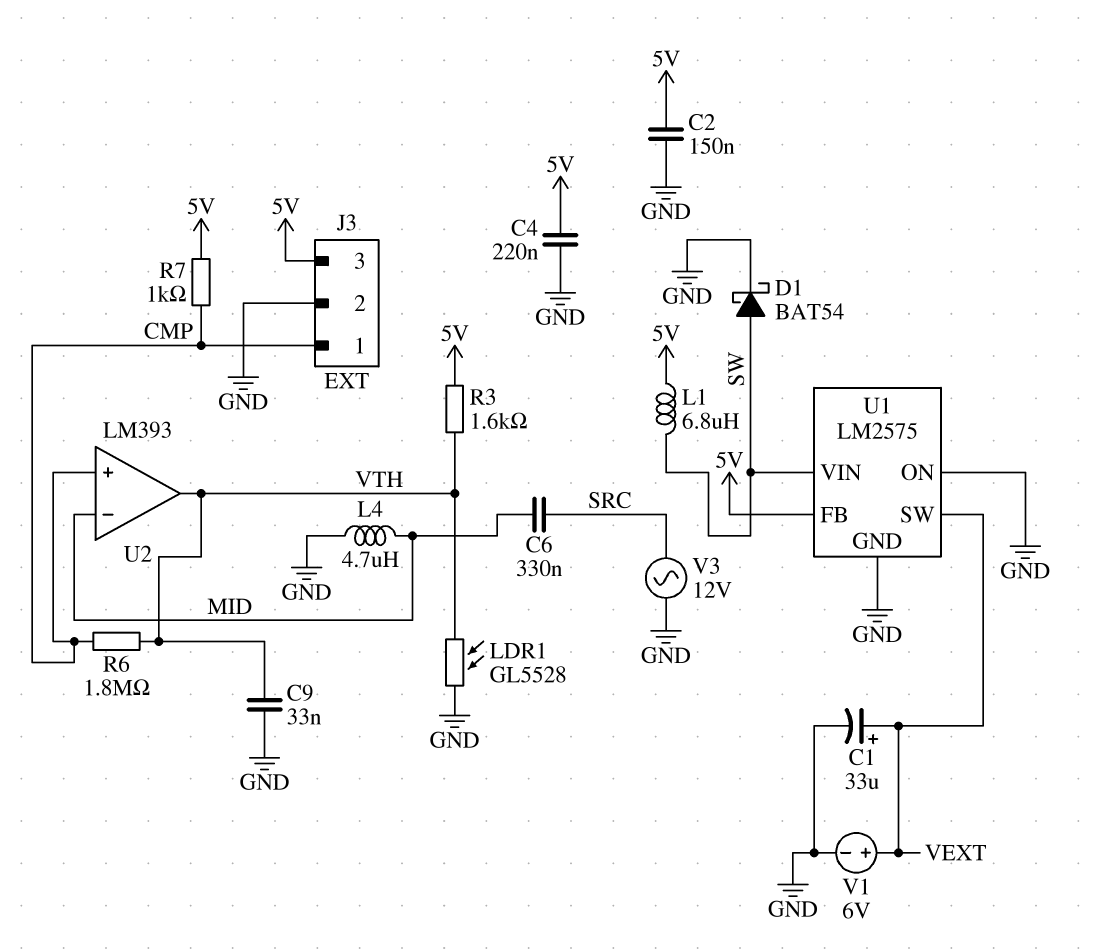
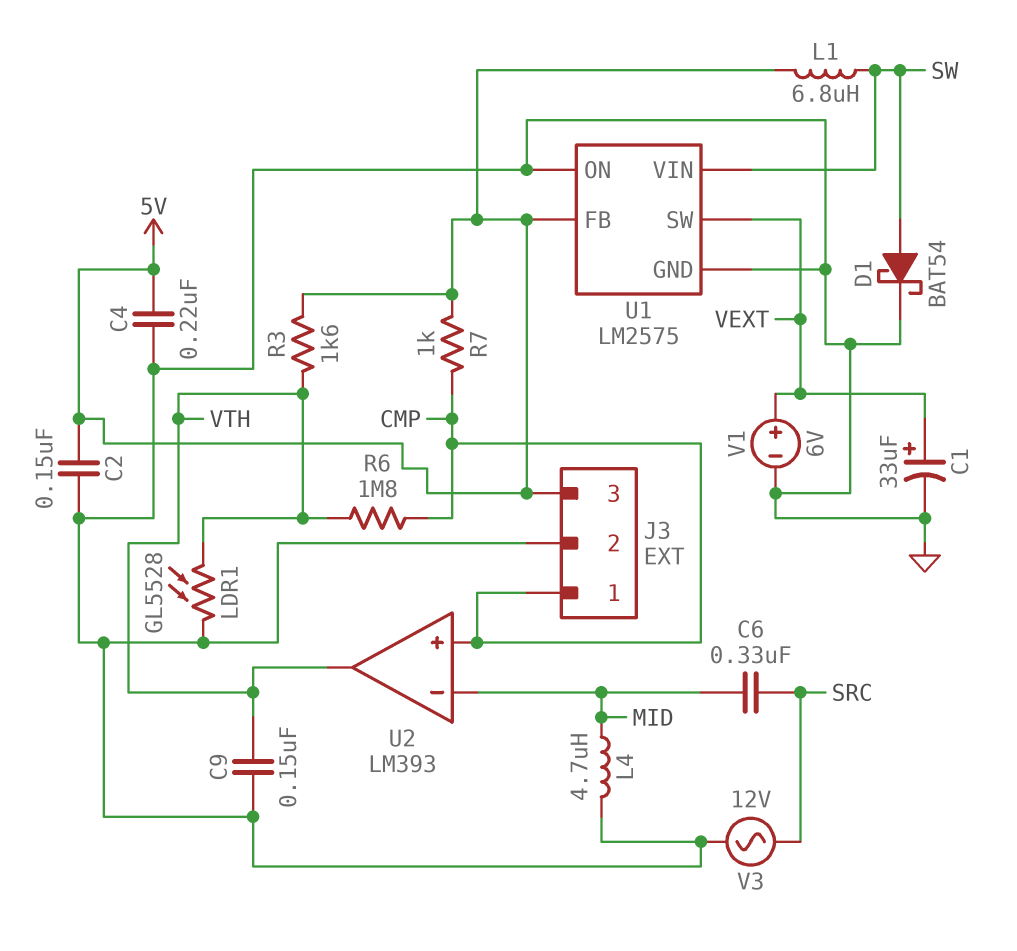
C9: 33nF (GND, VTH) -> 150nF (GND, VTH)

